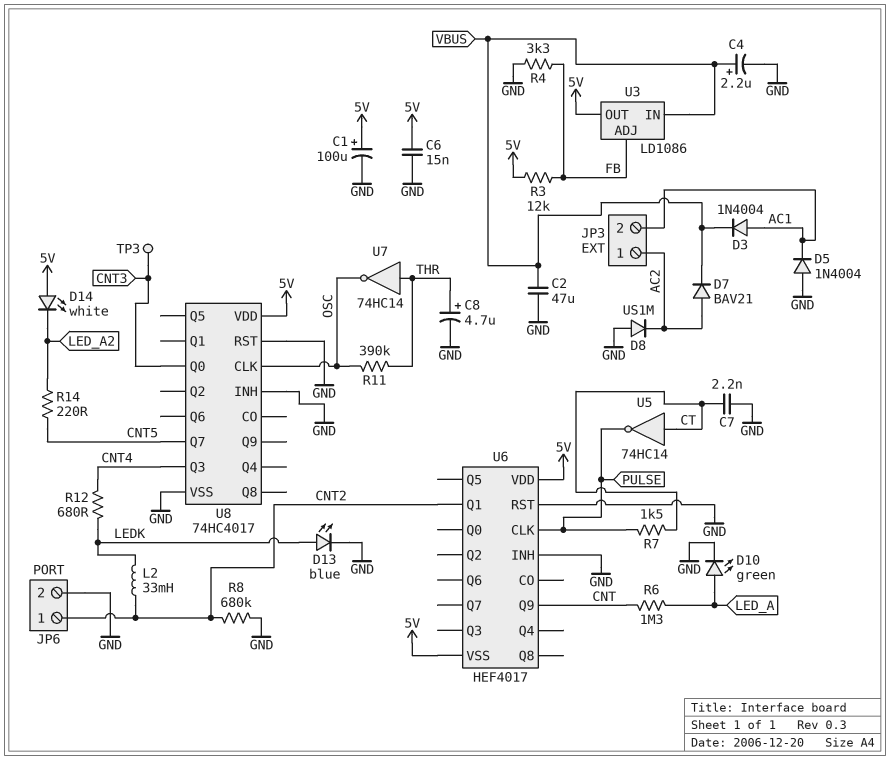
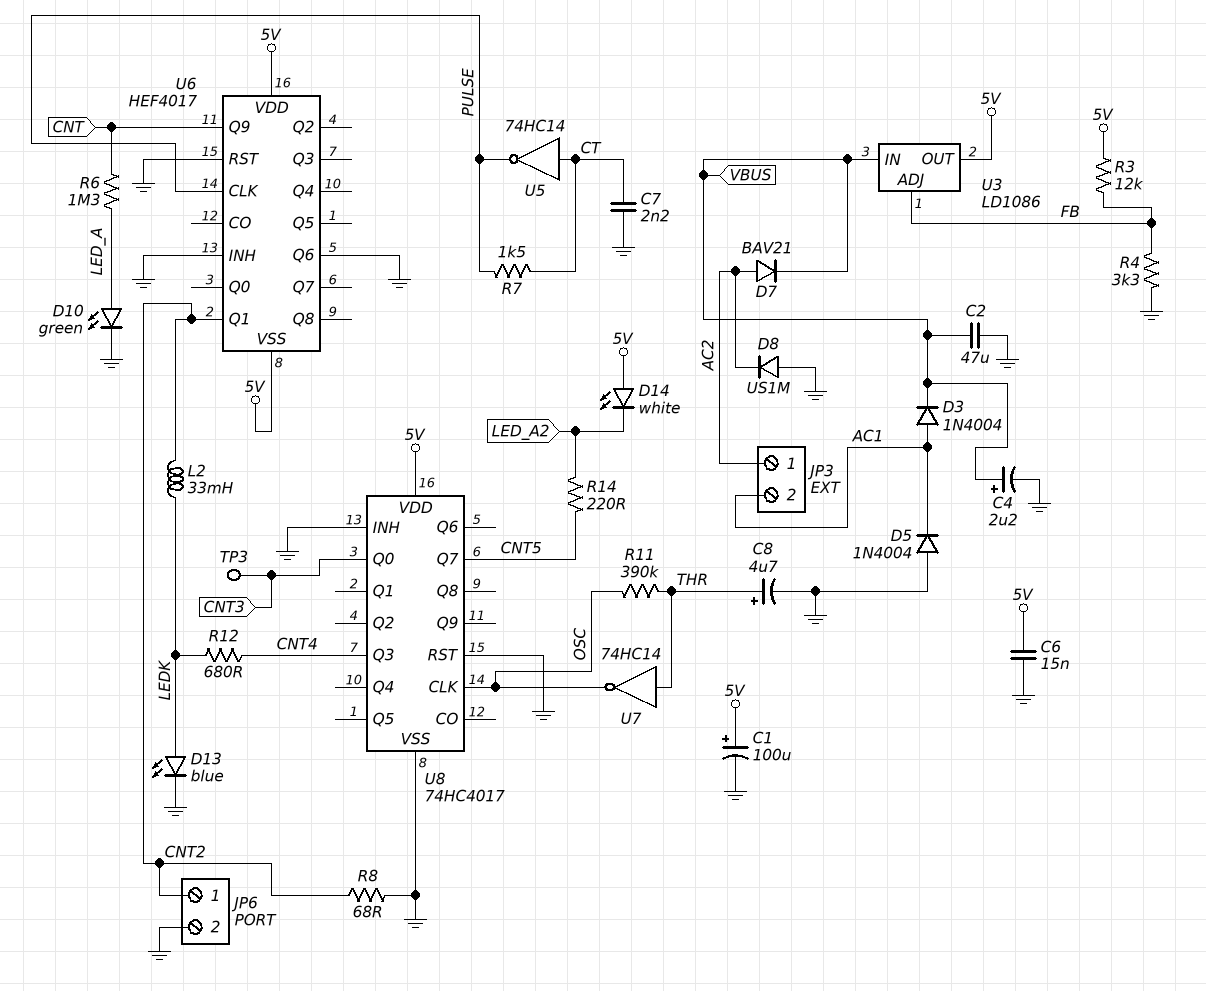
R8: 680k (CNT2, GND) -> 68 (CNT2, GND)
U6 pin Q6: none -> GND

